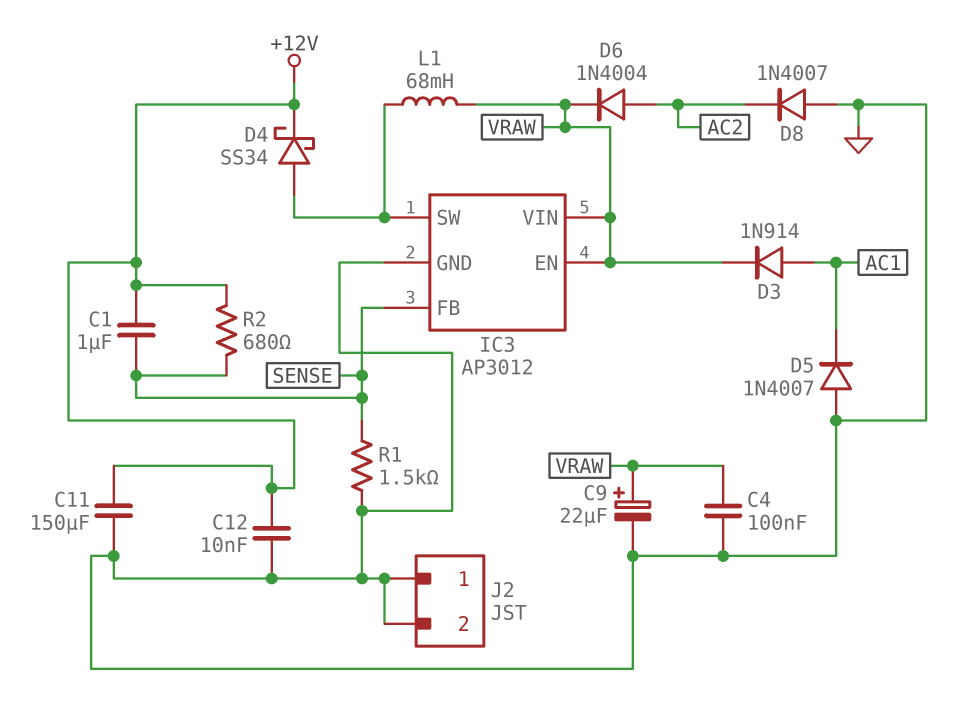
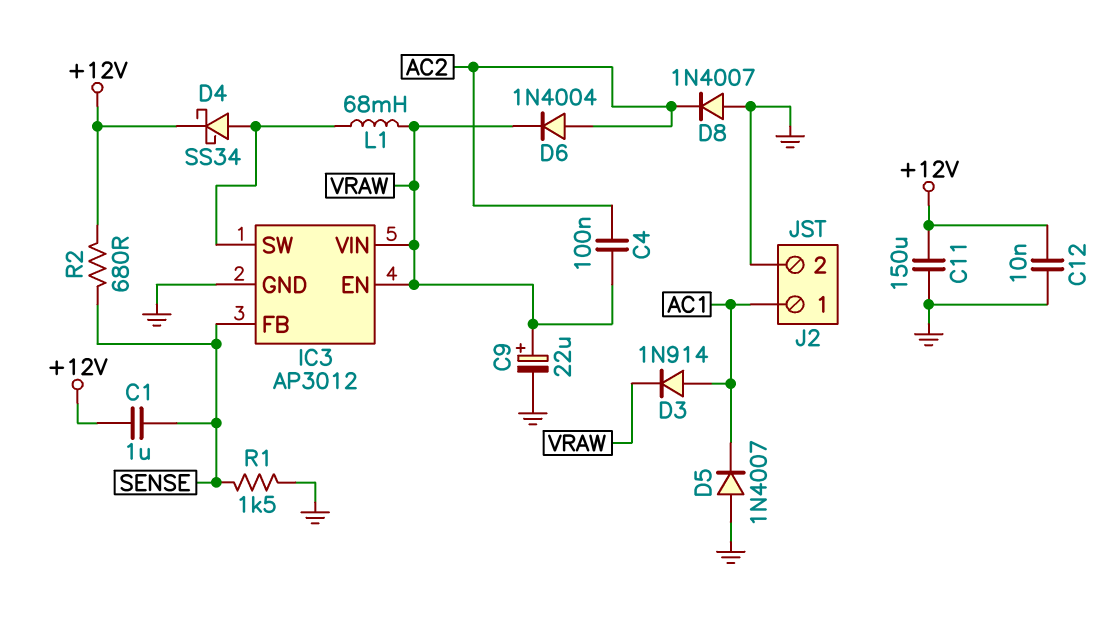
C4: 100nF (GND, VRAW) -> 100nF (AC2, VRAW)
J2 pin 1: GND -> AC1

